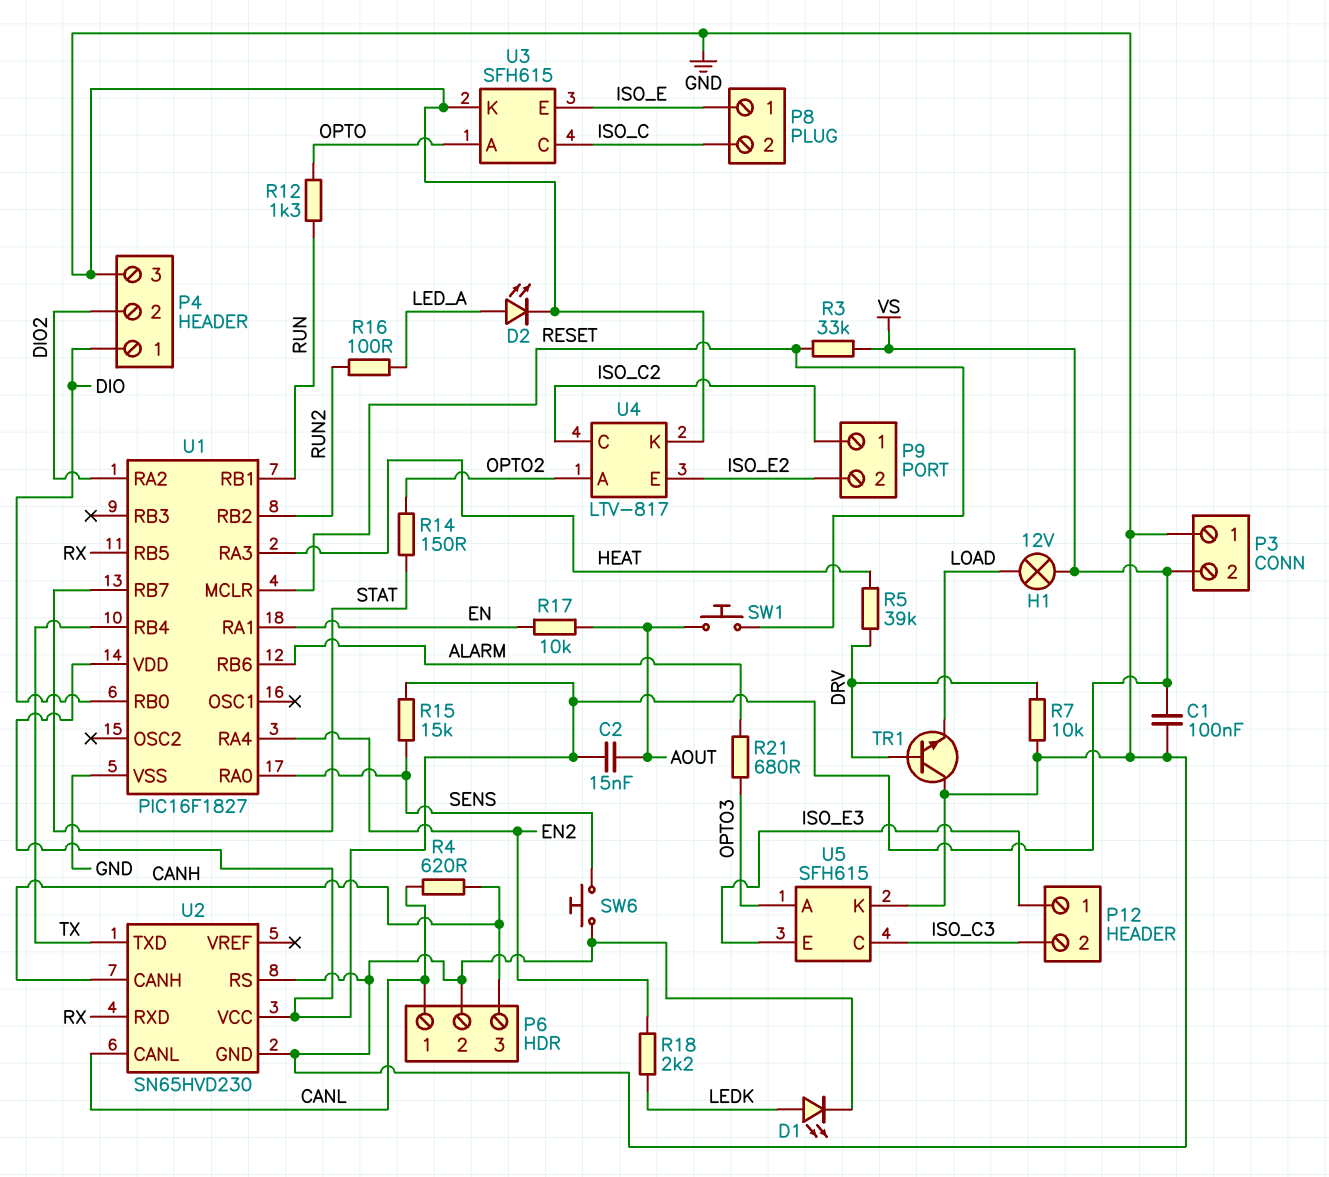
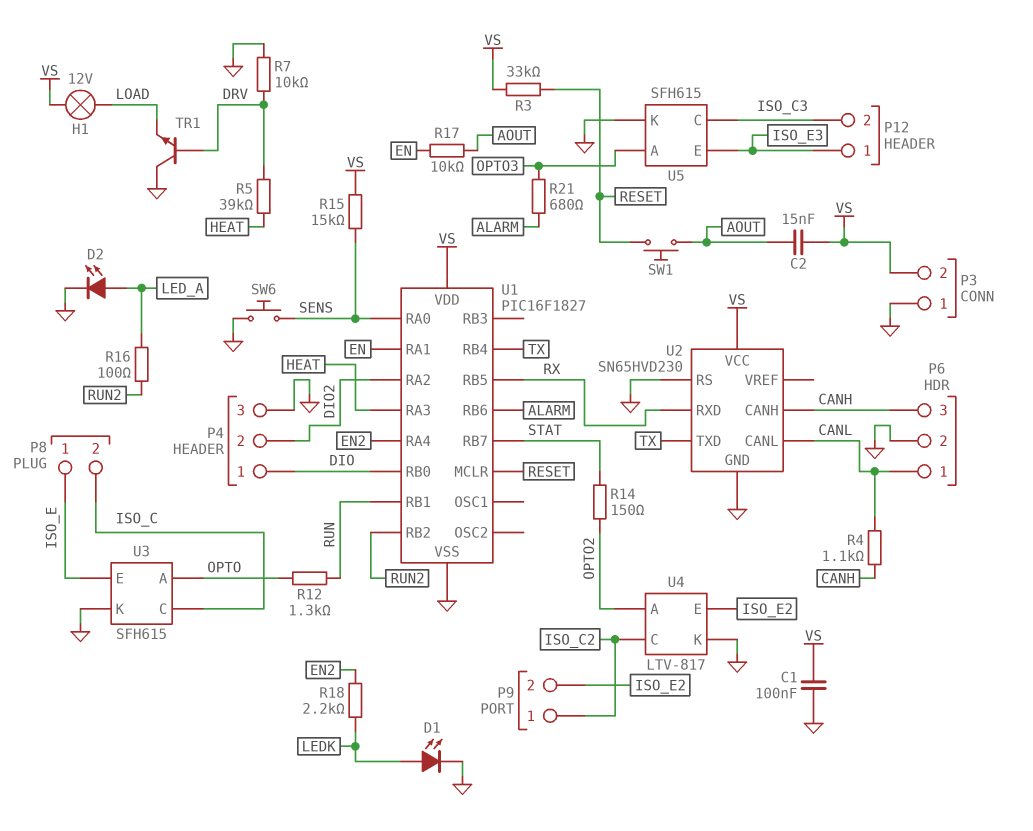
R4: 620 (CANH, CANL) -> 1.1k (CANH, CANL)

